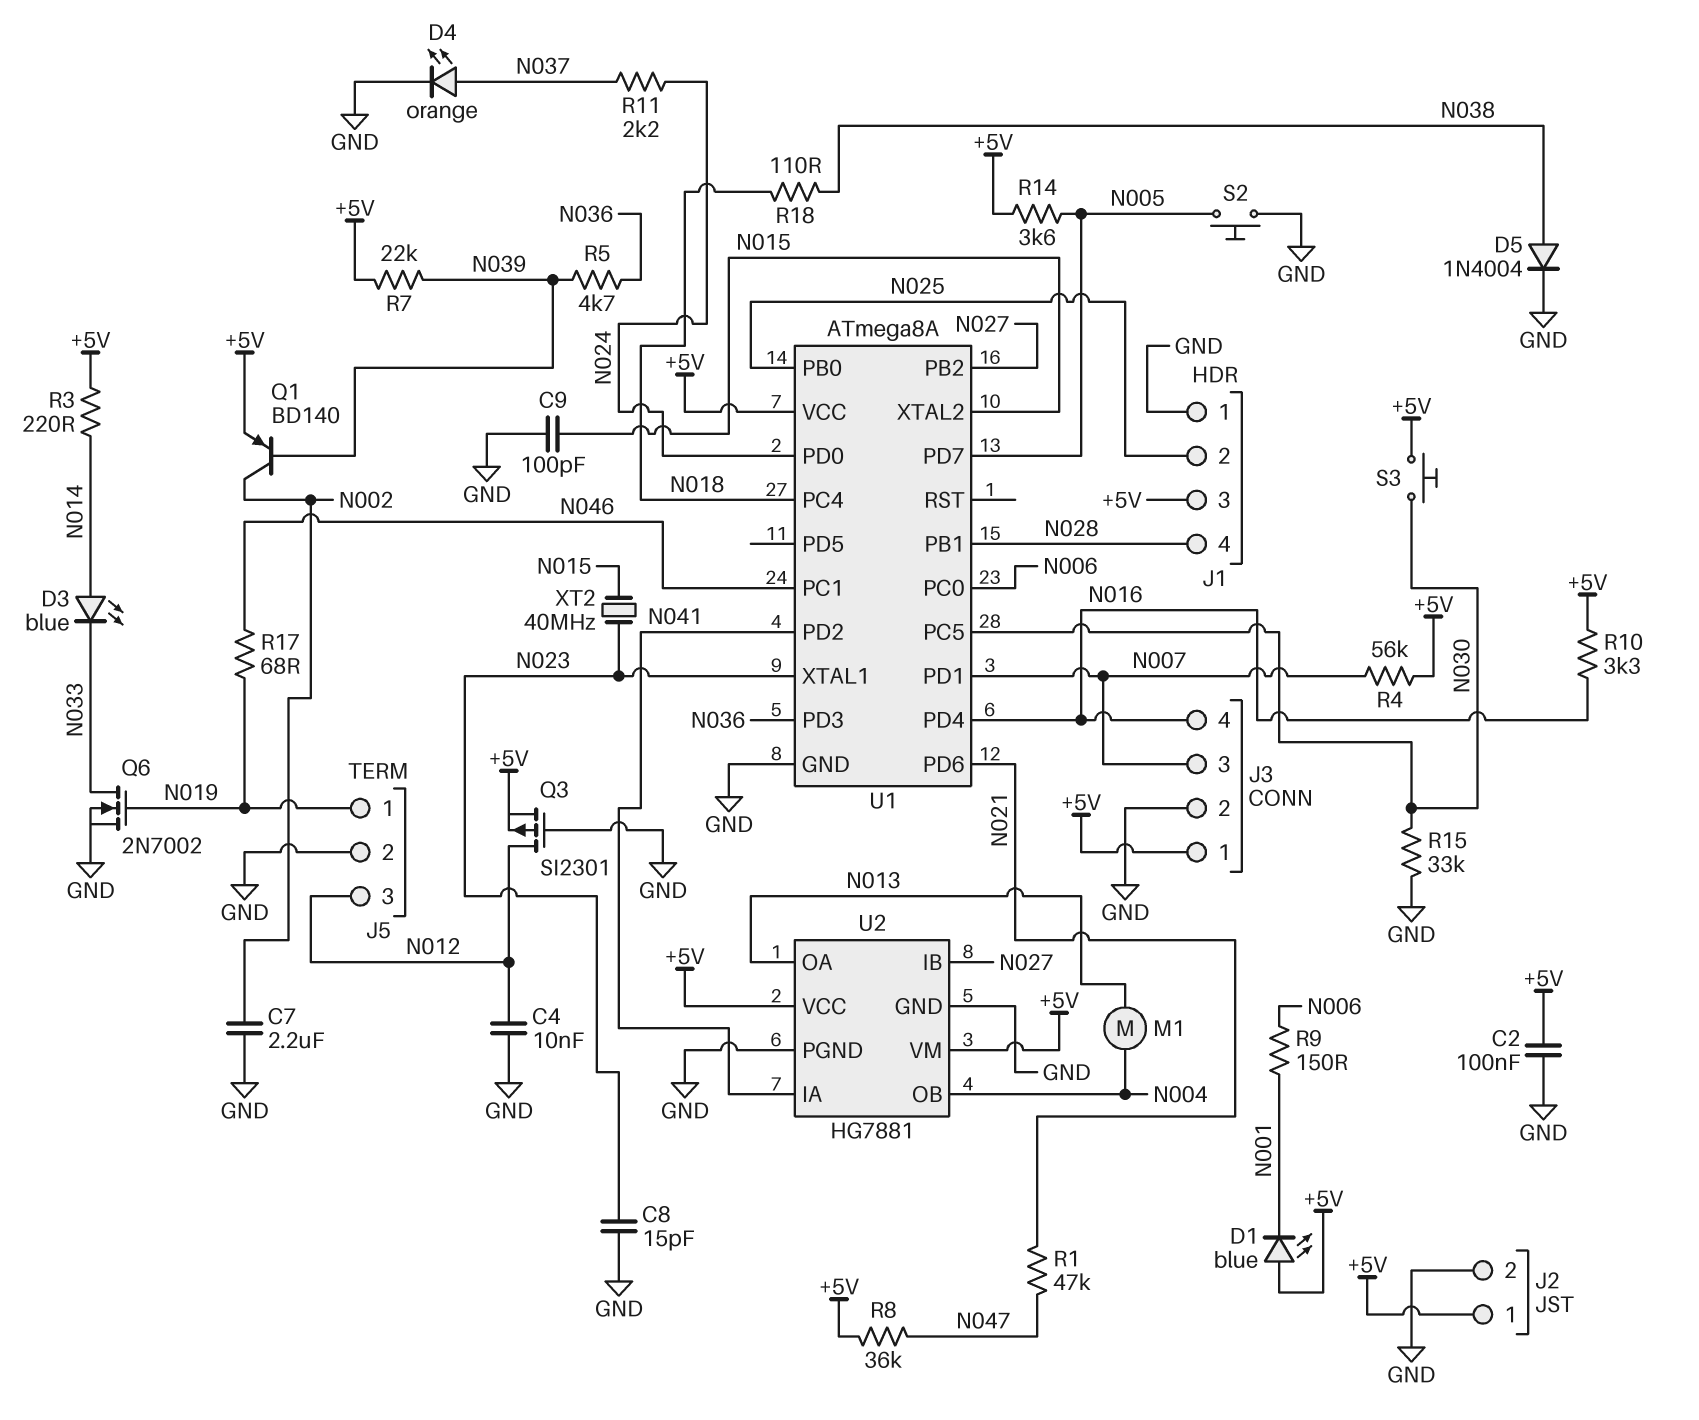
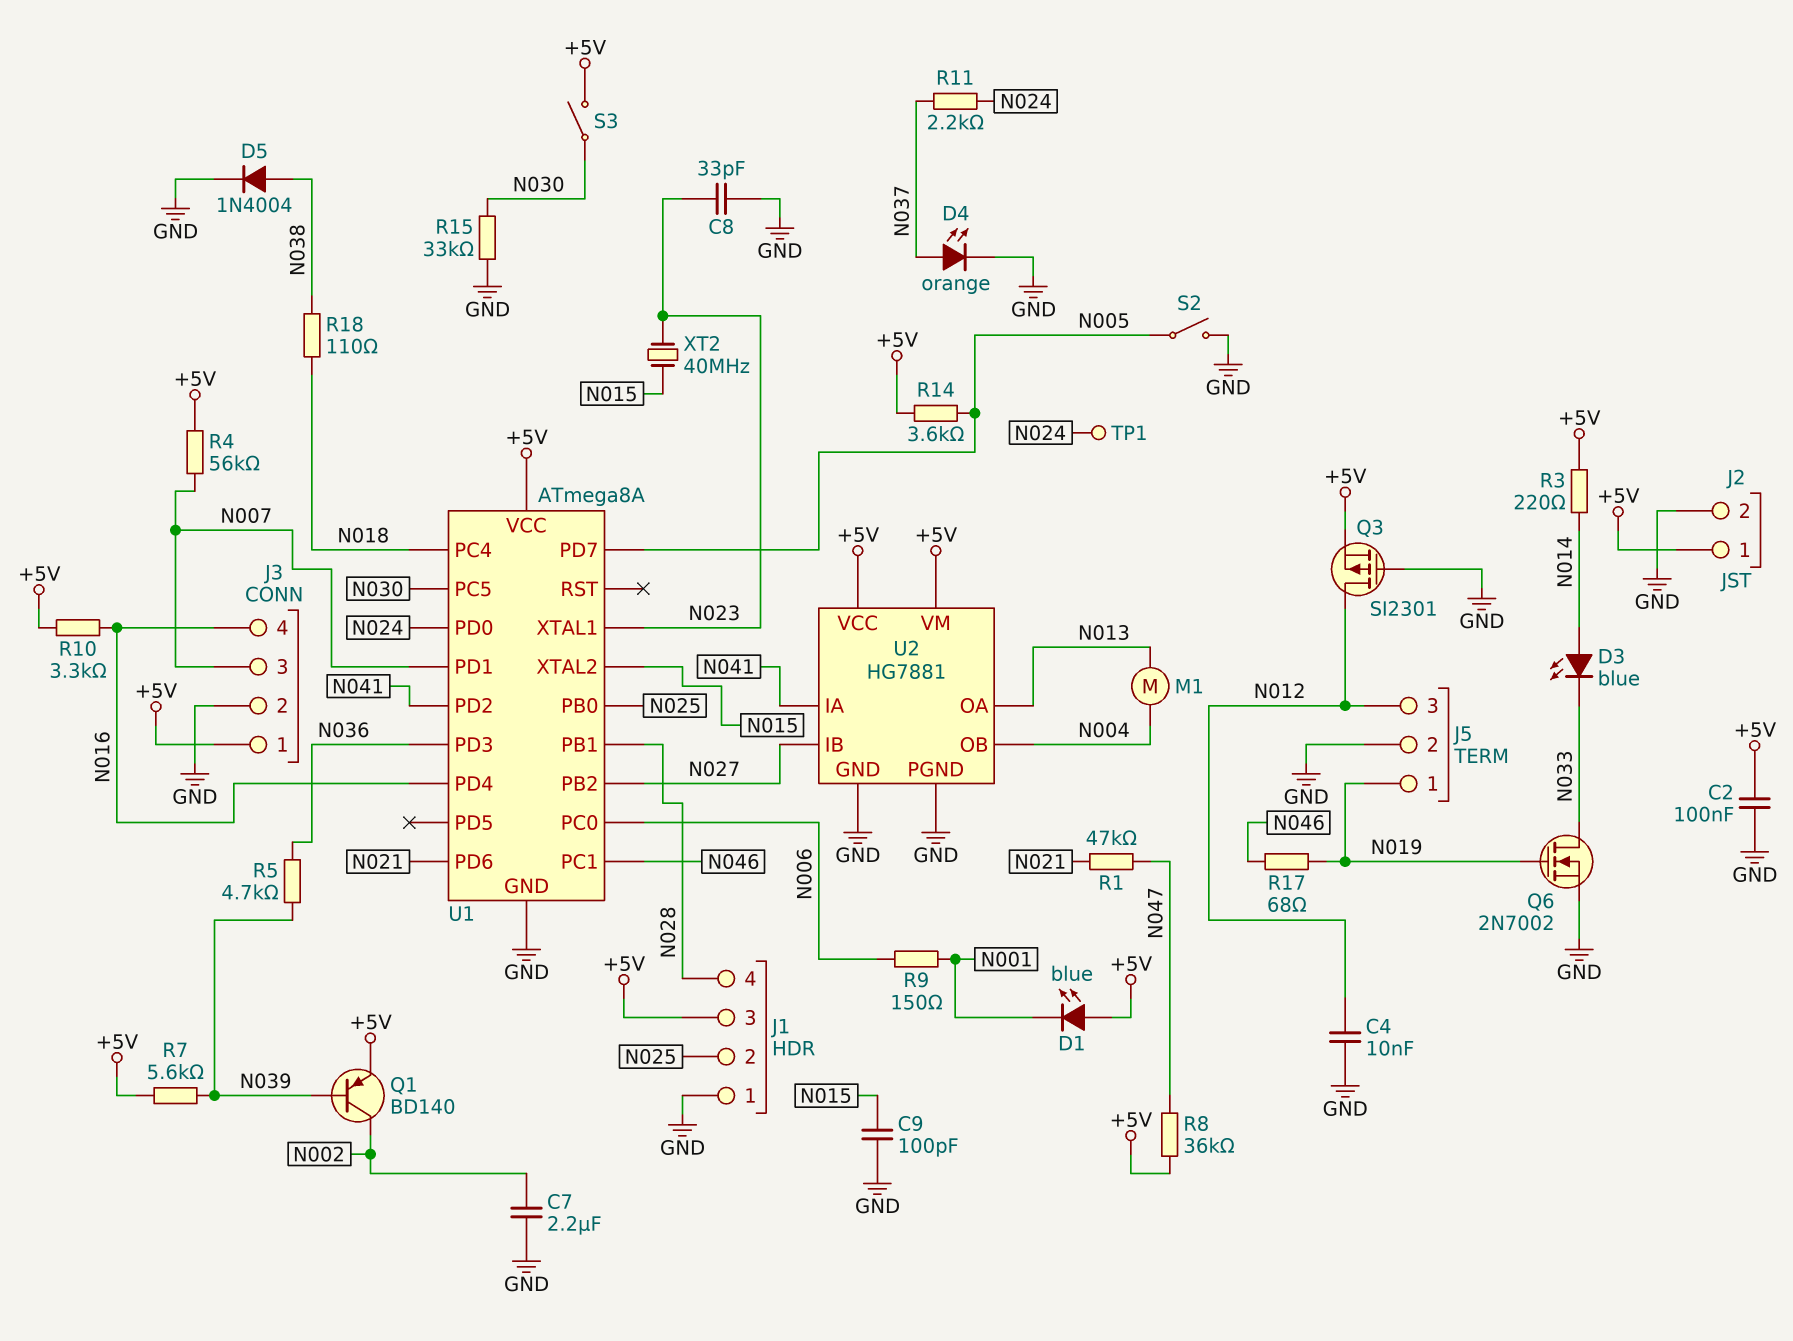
C8: 15pF (GND, N023) -> 33pF (GND, N023)
R7: 22k (+5V, N039) -> 5.6k (+5V, N039)
S2: button (GND, N005) -> switch (GND, N005)
S3: button (+5V, N030) -> switch (+5V, N030)
TP1: none -> test point (N024)

